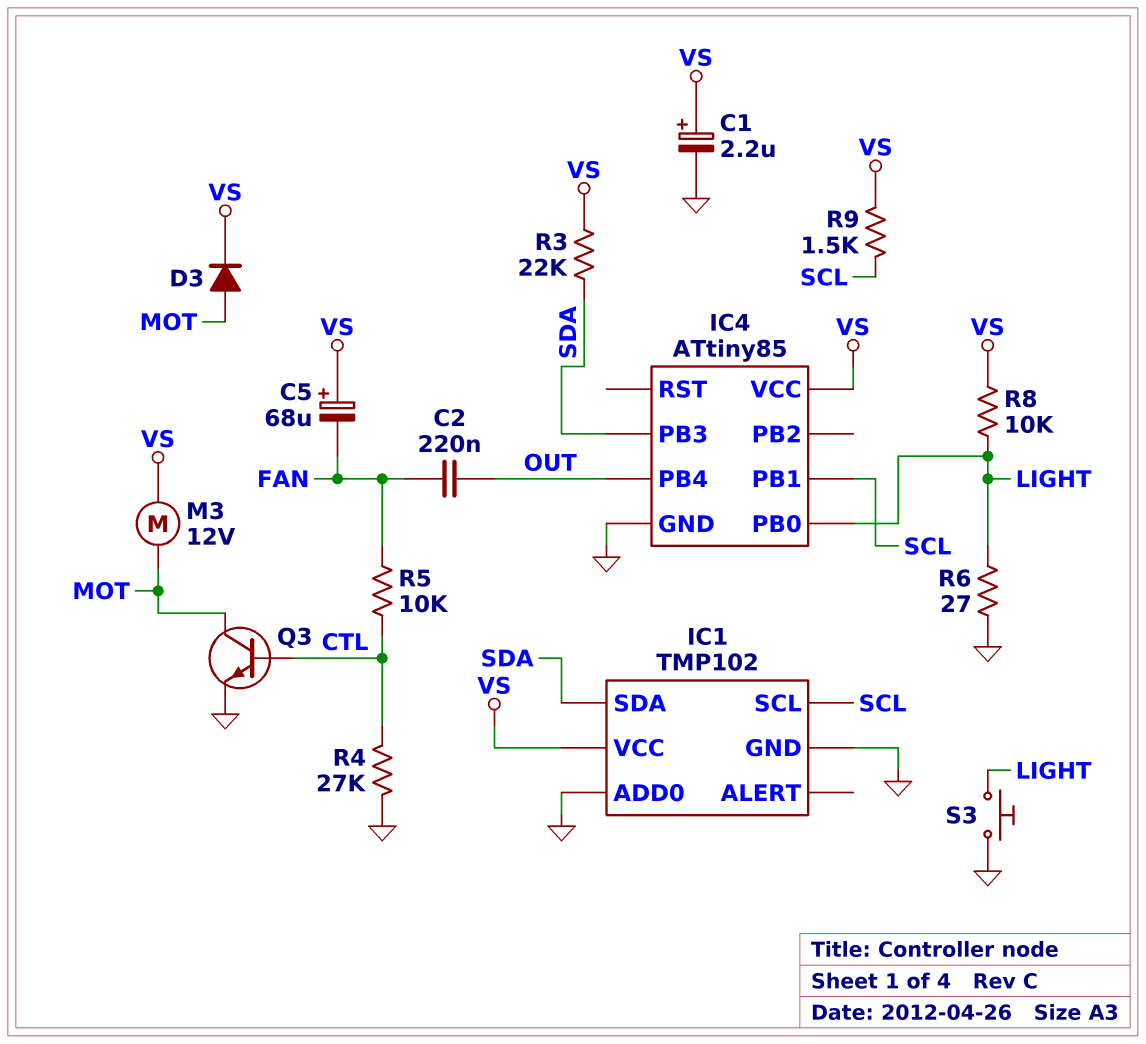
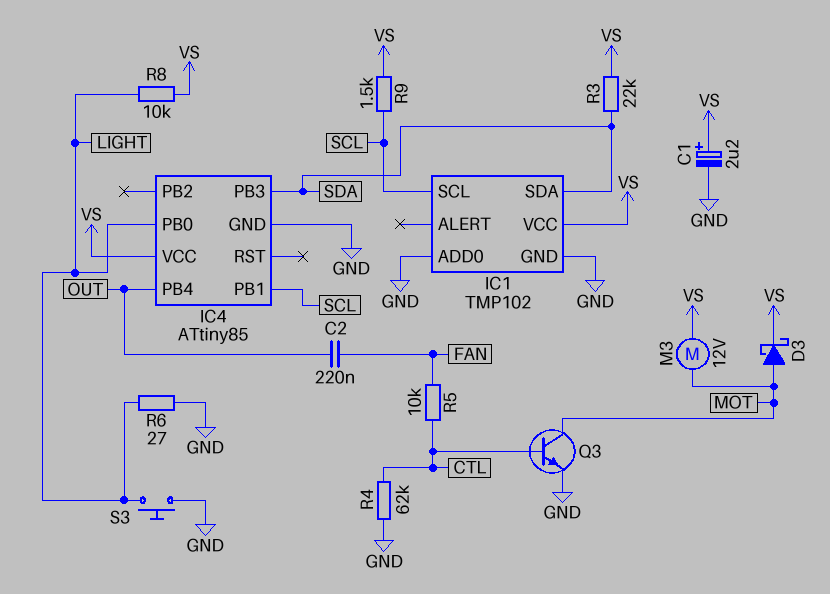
C5: 68uF (plus VS, minus FAN) -> none
D3: diode (A MOT, K VS) -> schottky (A MOT, K VS)
R4: 27k (CTL, GND) -> 62k (CTL, GND)

